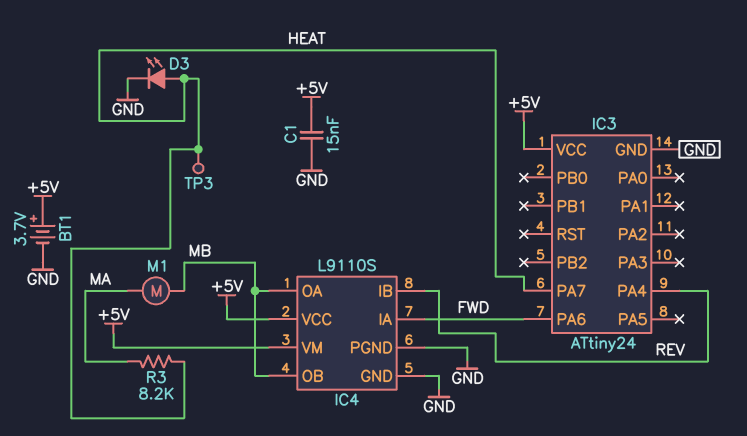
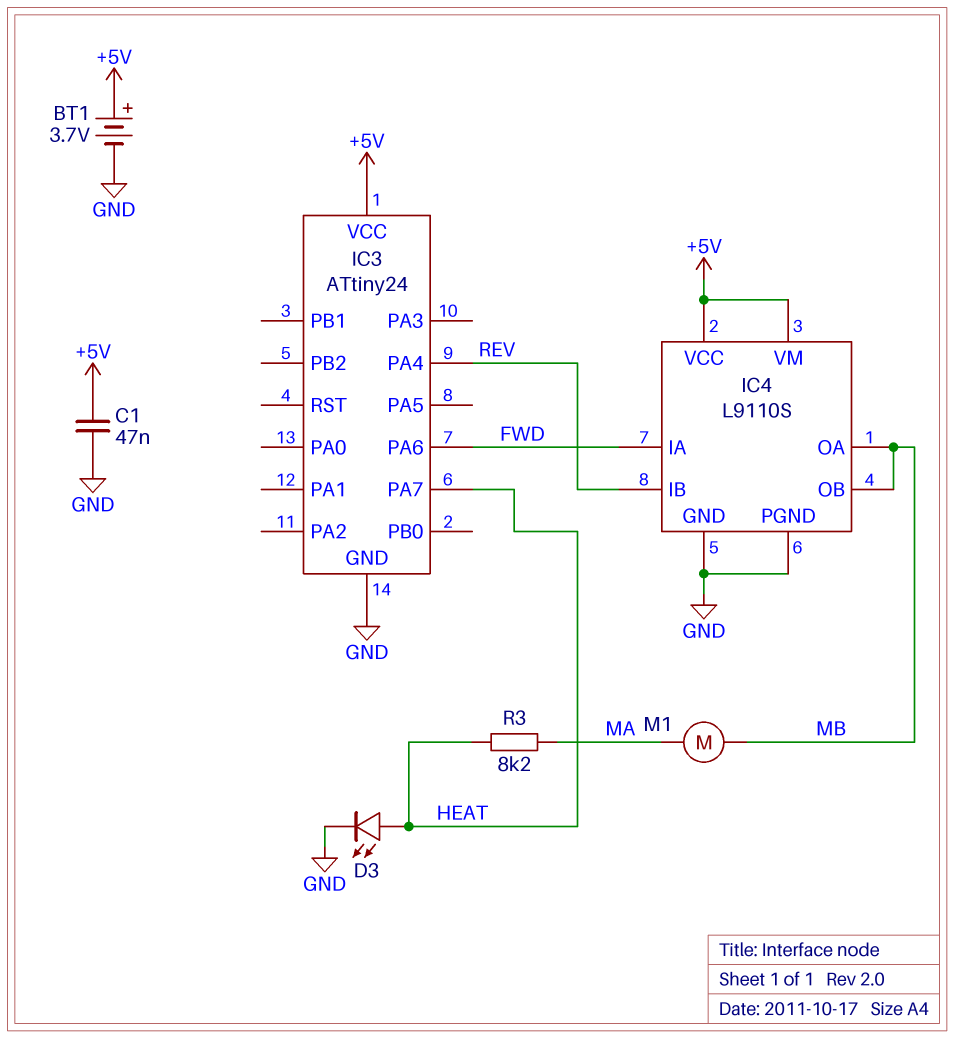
C1: 15nF (+5V, GND) -> 47nF (+5V, GND)
TP3: test point (HEAT) -> none

